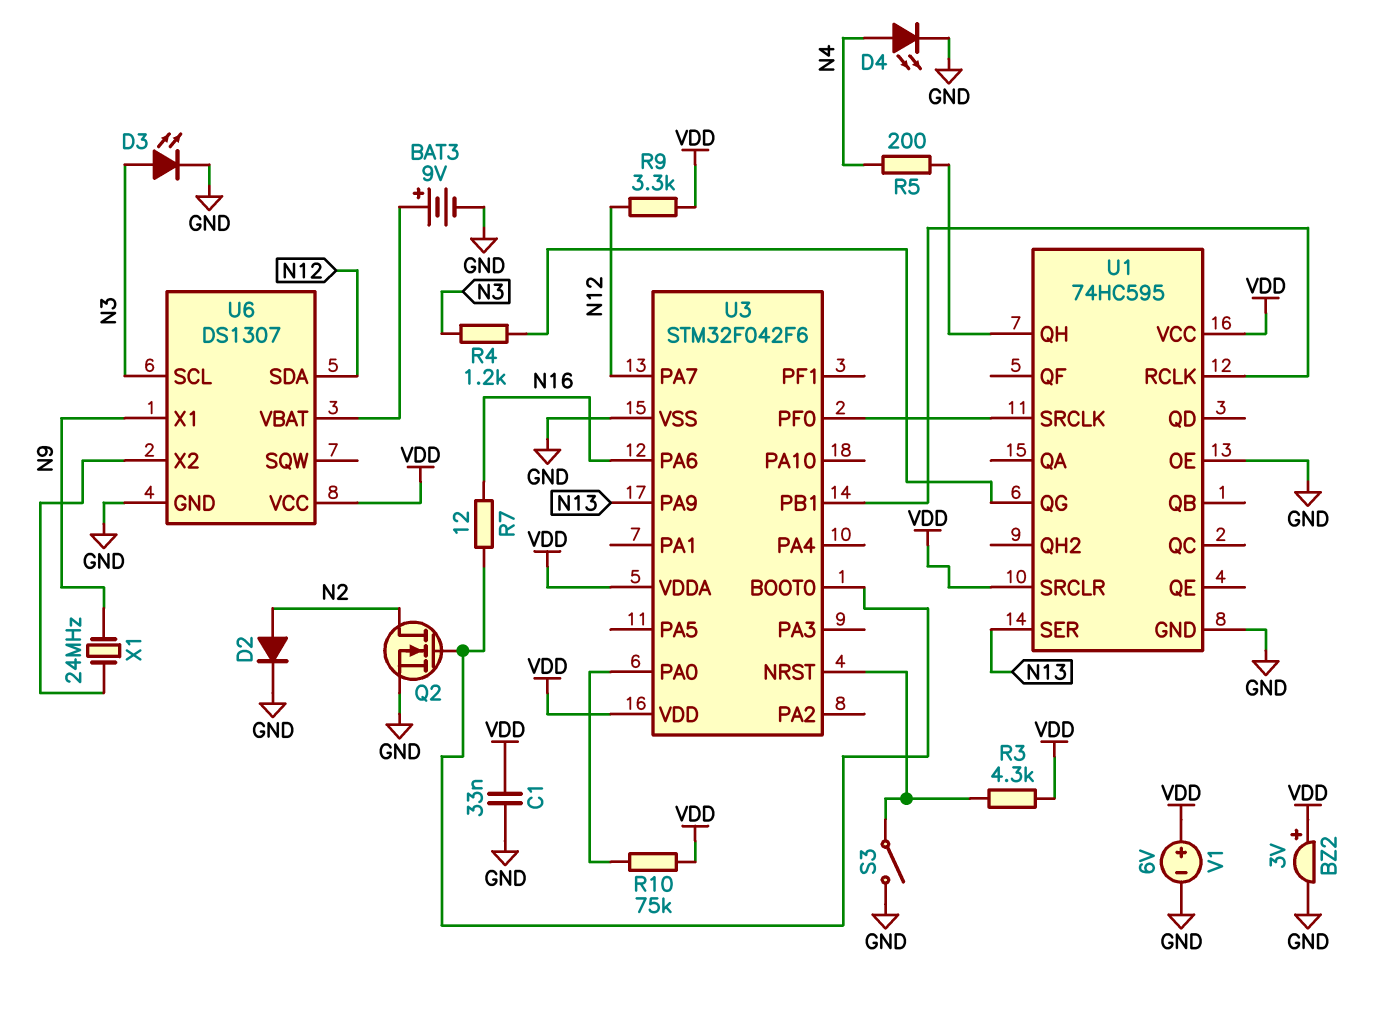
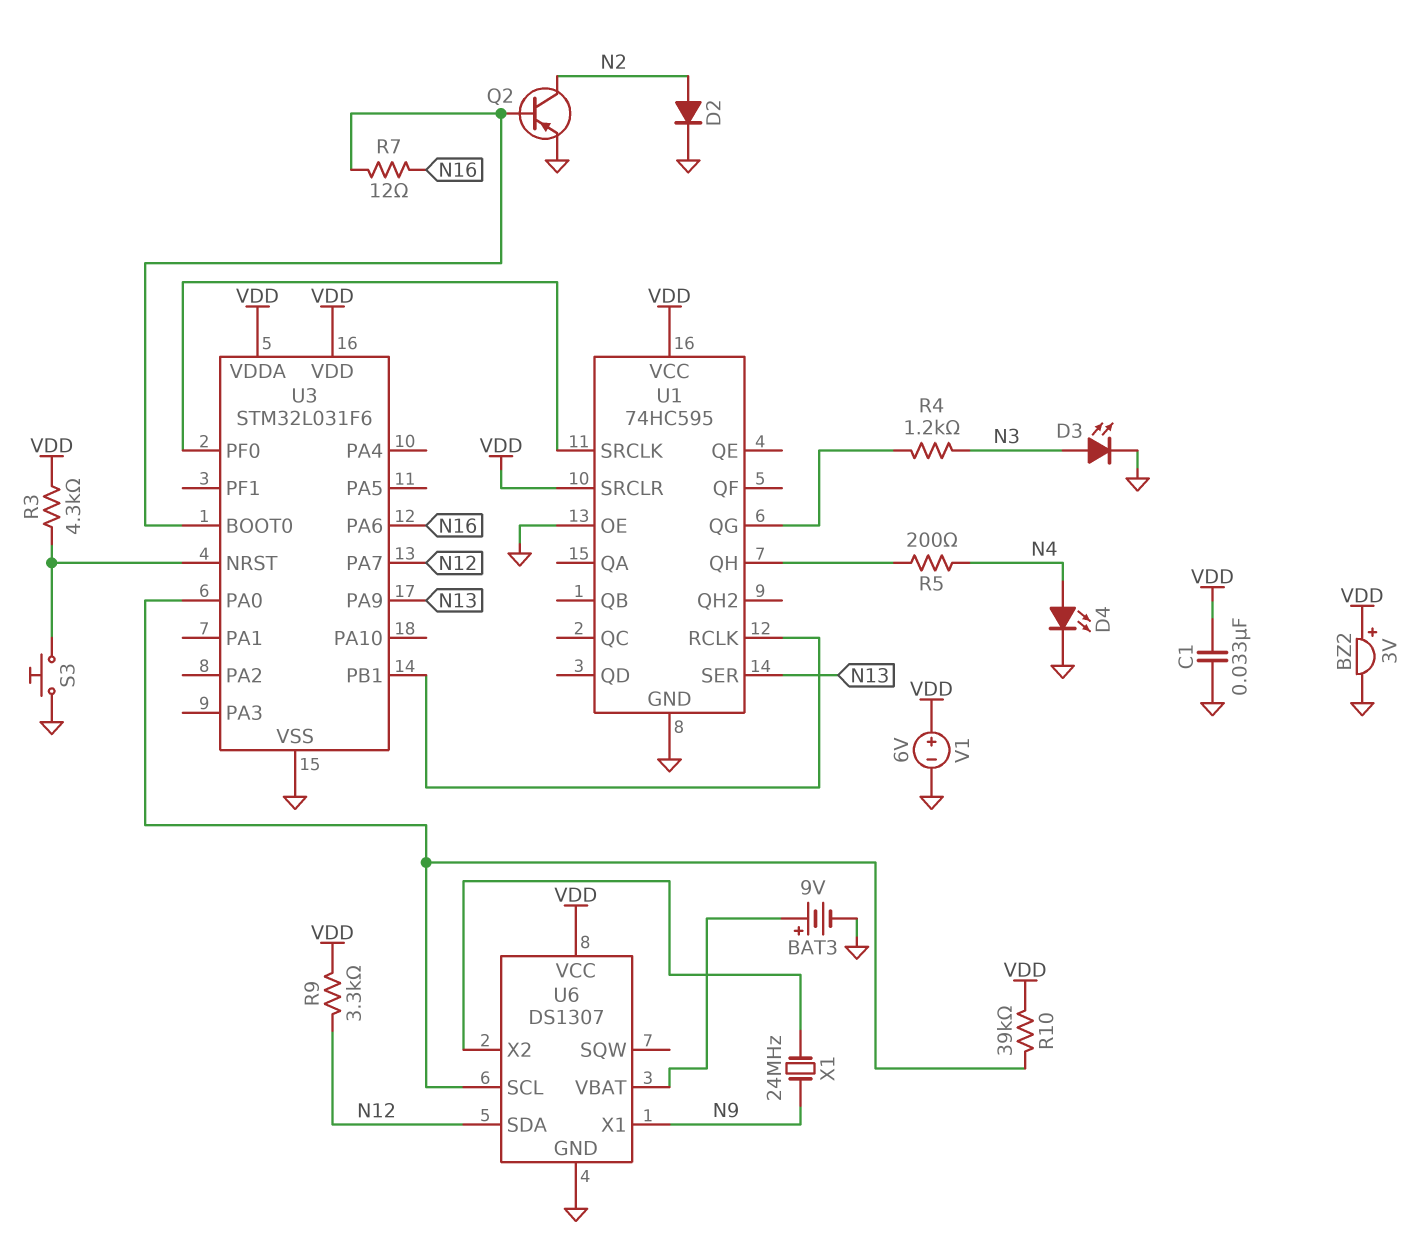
Q2: NMOS (G U3/BOOT0, D N2, S GND) -> PNP (B U3/BOOT0, C N2, E GND)
R10: 75k (U3/PA0, VDD) -> 39k (U3/PA0, VDD)
S3: switch (GND, U3/NRST) -> button (GND, U3/NRST)
U3: STM32F042F6 -> STM32L031F6
U6 pin SCL: N3 -> U3/PA0

